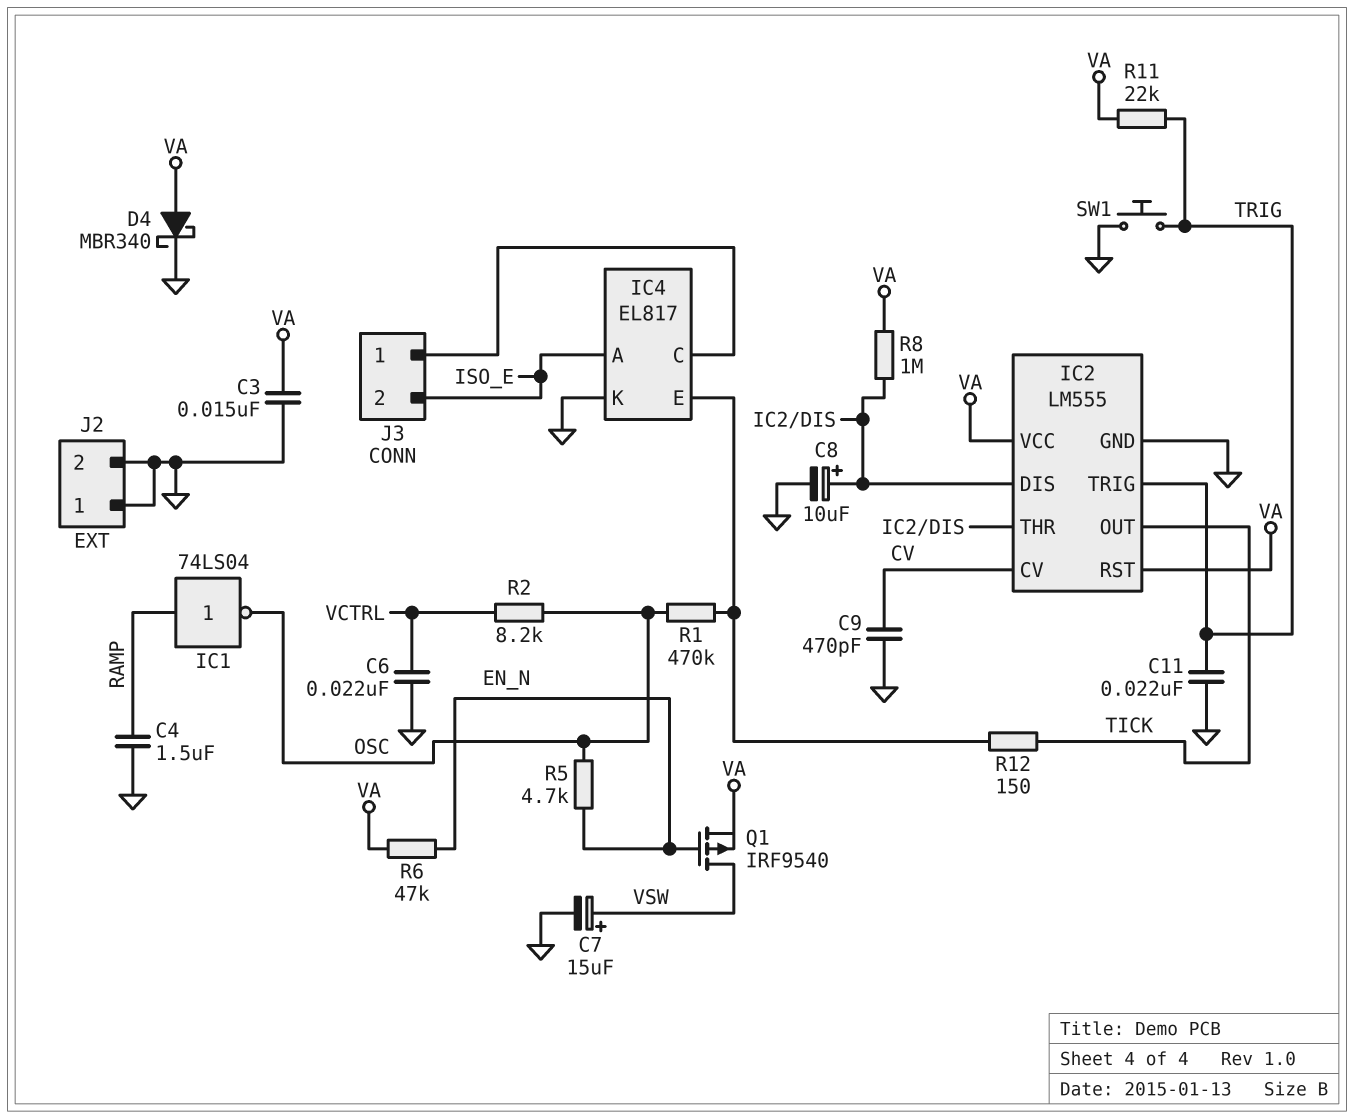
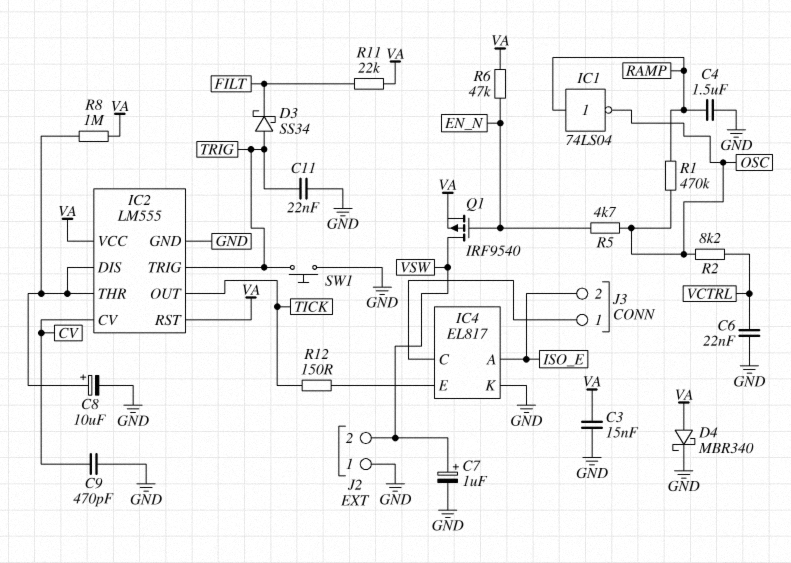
C7: 15uF (plus VSW, minus GND) -> 1uF (plus VSW, minus GND)
D3: none -> schottky SS34 (A TRIG, K FILT)
J2 pin 2: GND -> VSW
R1: 470k (IC4/E, OSC) -> 470k (OSC, RAMP)
R11: 22k (TRIG, VA) -> 22k (FILT, VA)

